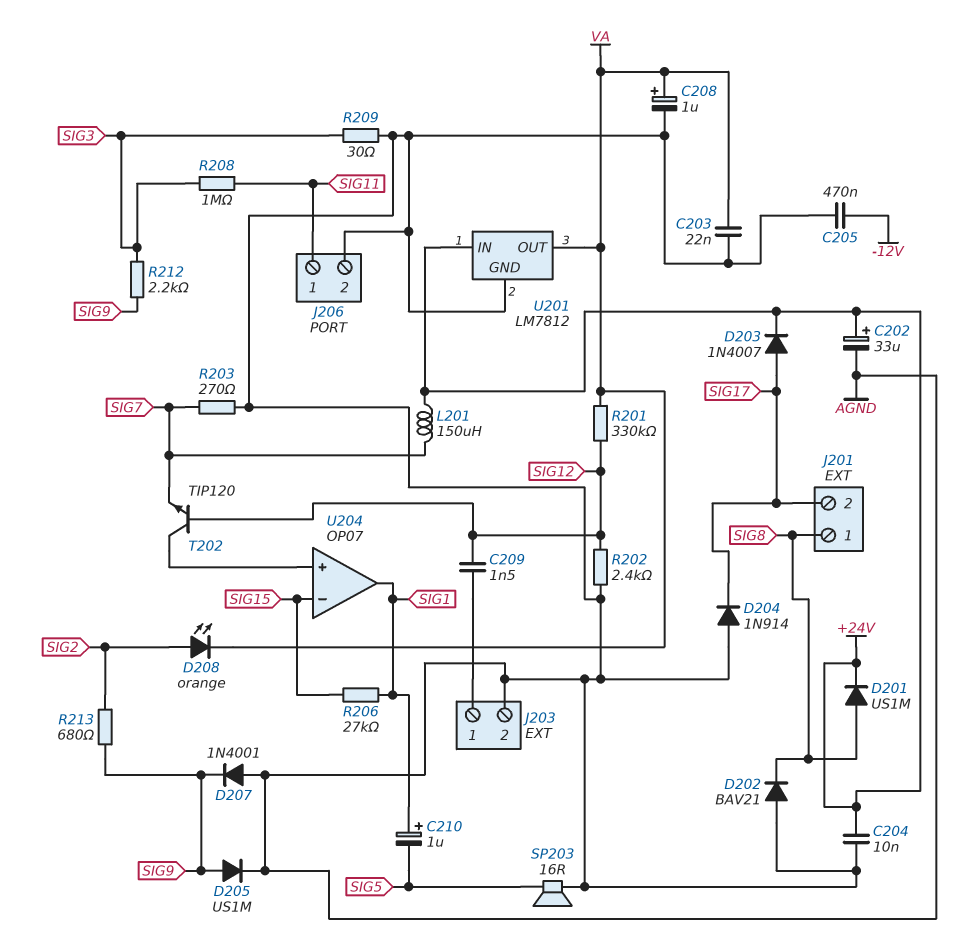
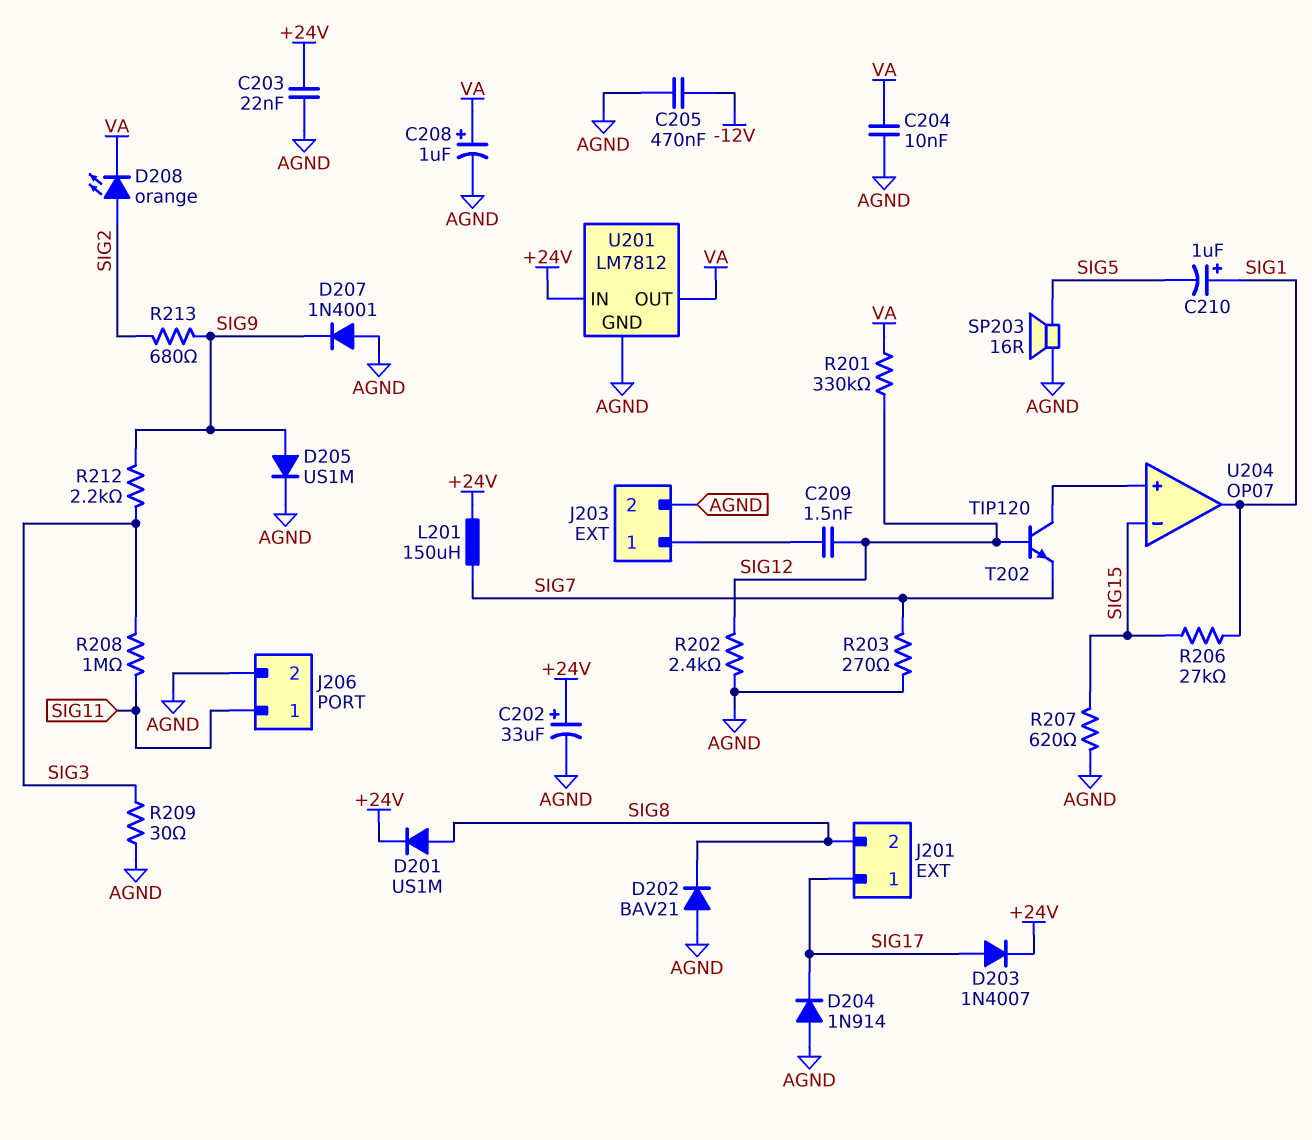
C203: 22nF (AGND, VA) -> 22nF (+24V, AGND)
C204: 10nF (+24V, AGND) -> 10nF (AGND, VA)
J201 pin 1: SIG8 -> SIG17
J201 pin 2: SIG17 -> SIG8
R207: none -> 620 (AGND, SIG15)

